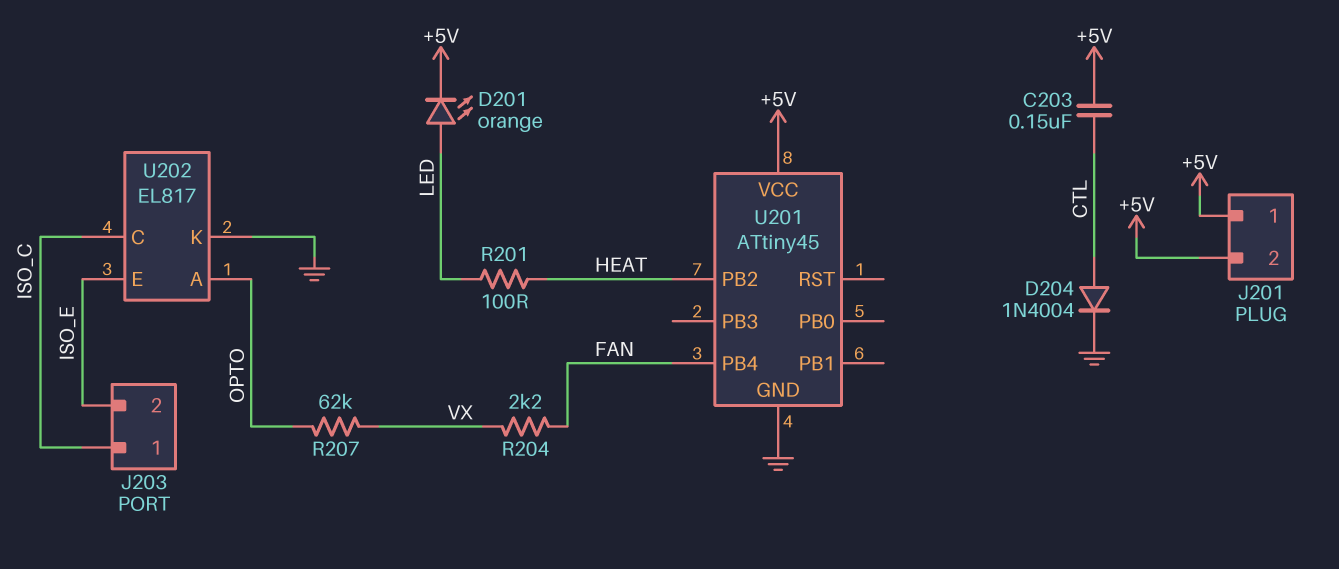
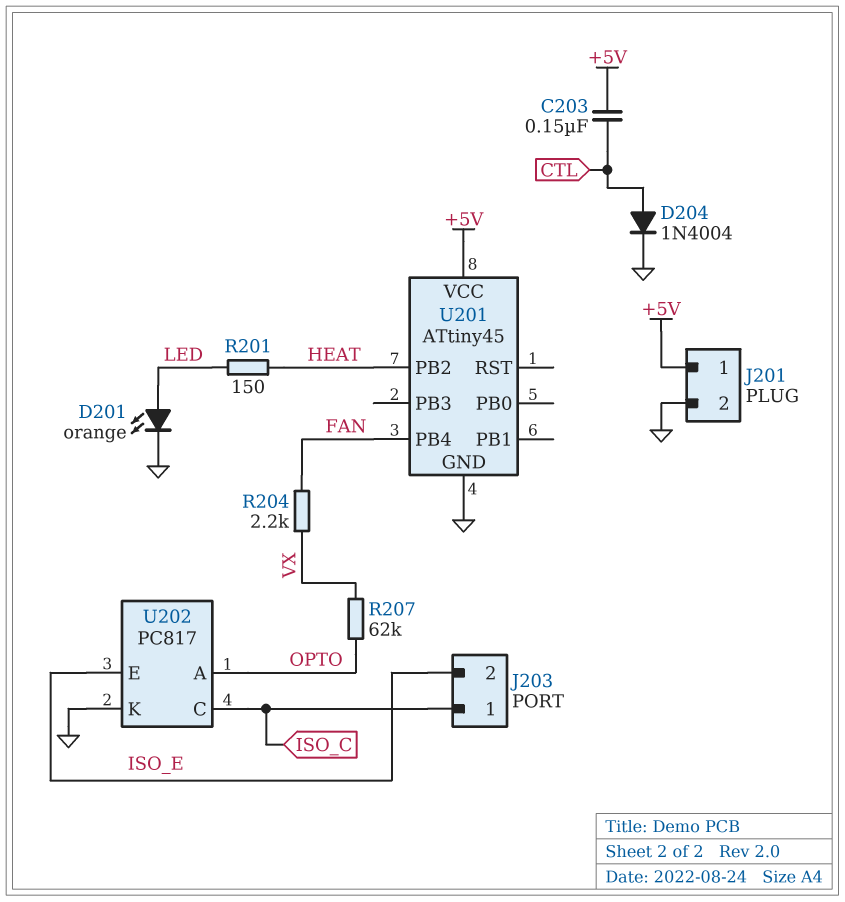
D201: LED orange (A LED, K +5V) -> LED orange (A LED, K GND)
J201 pin 2: +5V -> GND
R201: 100 (HEAT, LED) -> 150 (HEAT, LED)
U202: EL817 -> PC817

